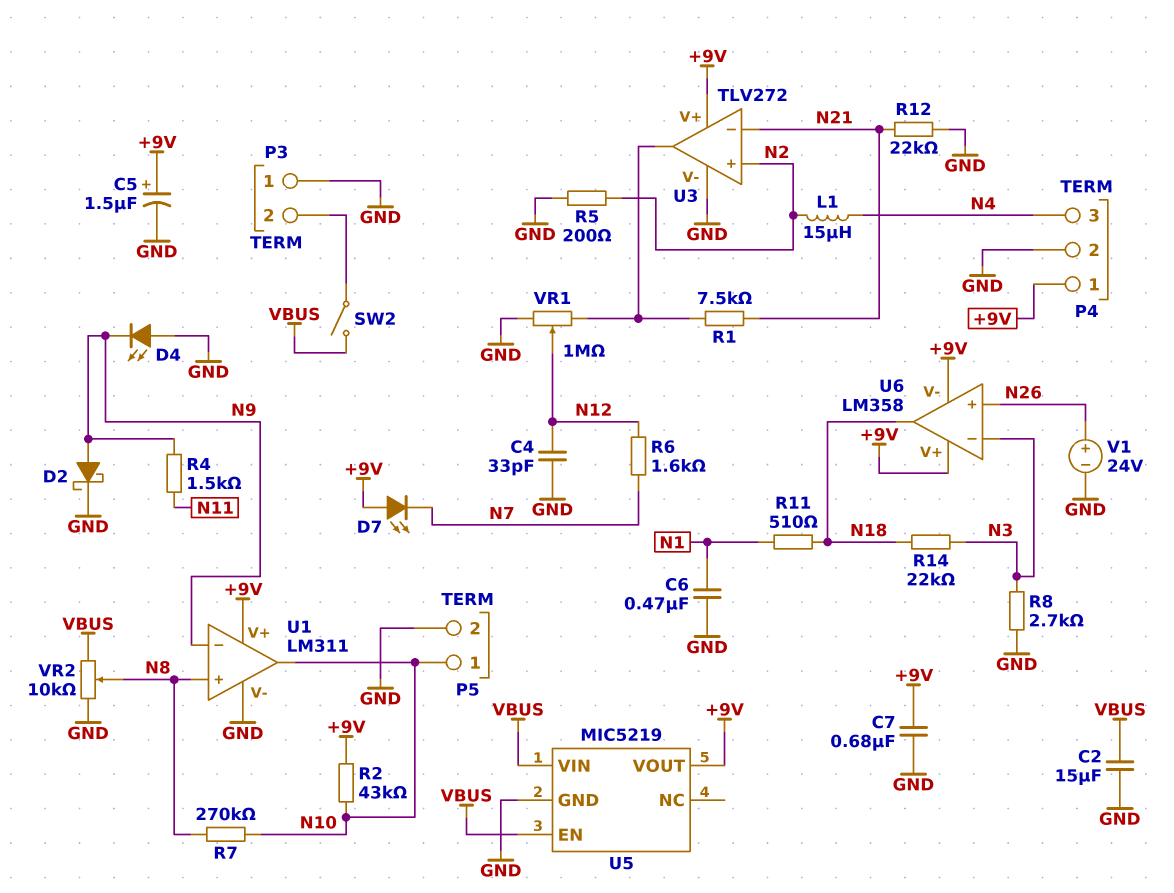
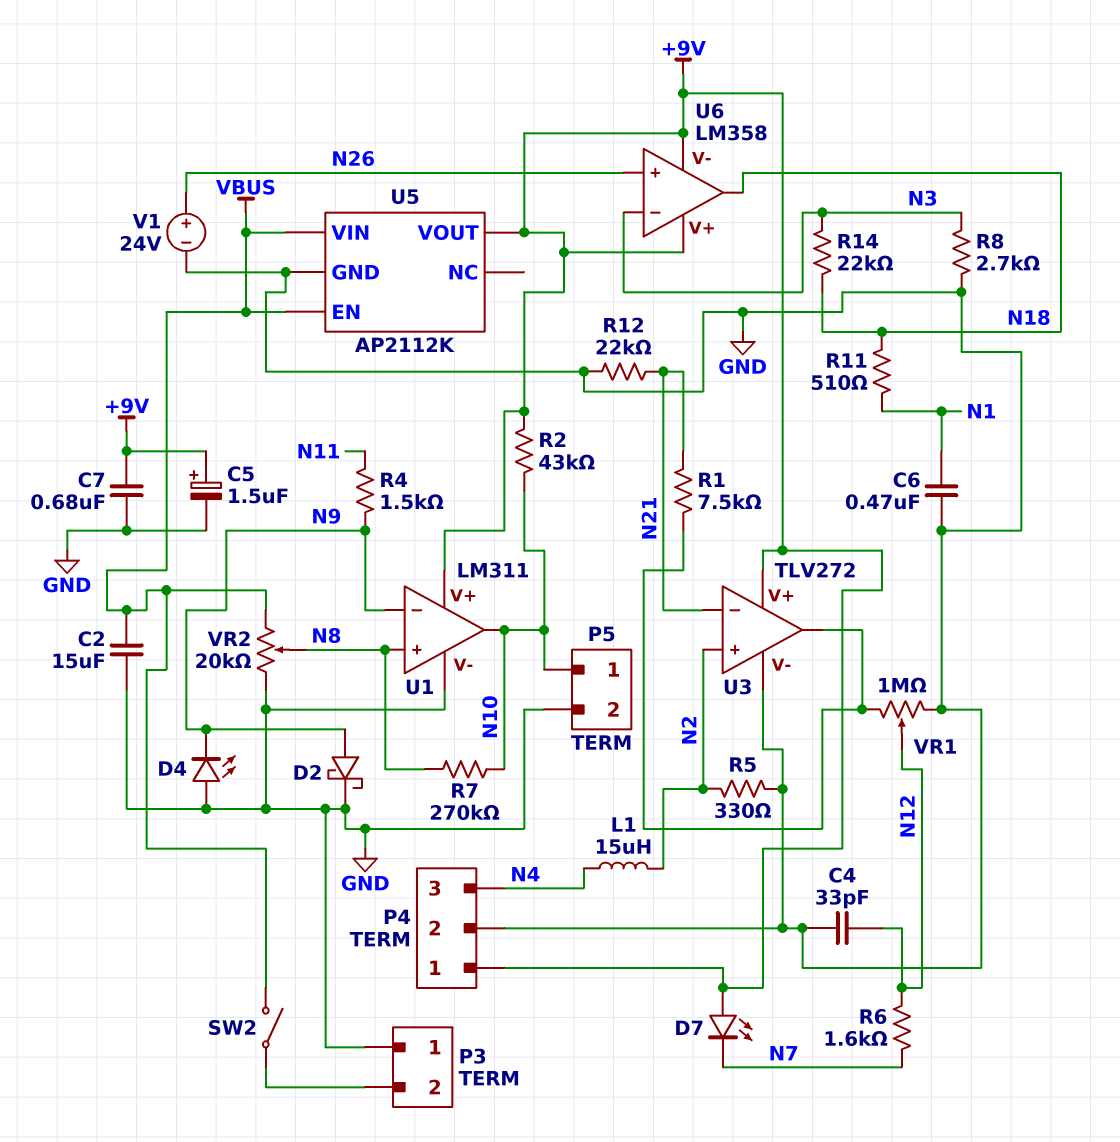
R5: 200 (GND, N2) -> 330 (GND, N2)
U5: MIC5219 -> AP2112K
VR2: 10k (GND, VBUS, wiper N8) -> 20k (GND, VBUS, wiper N8)

